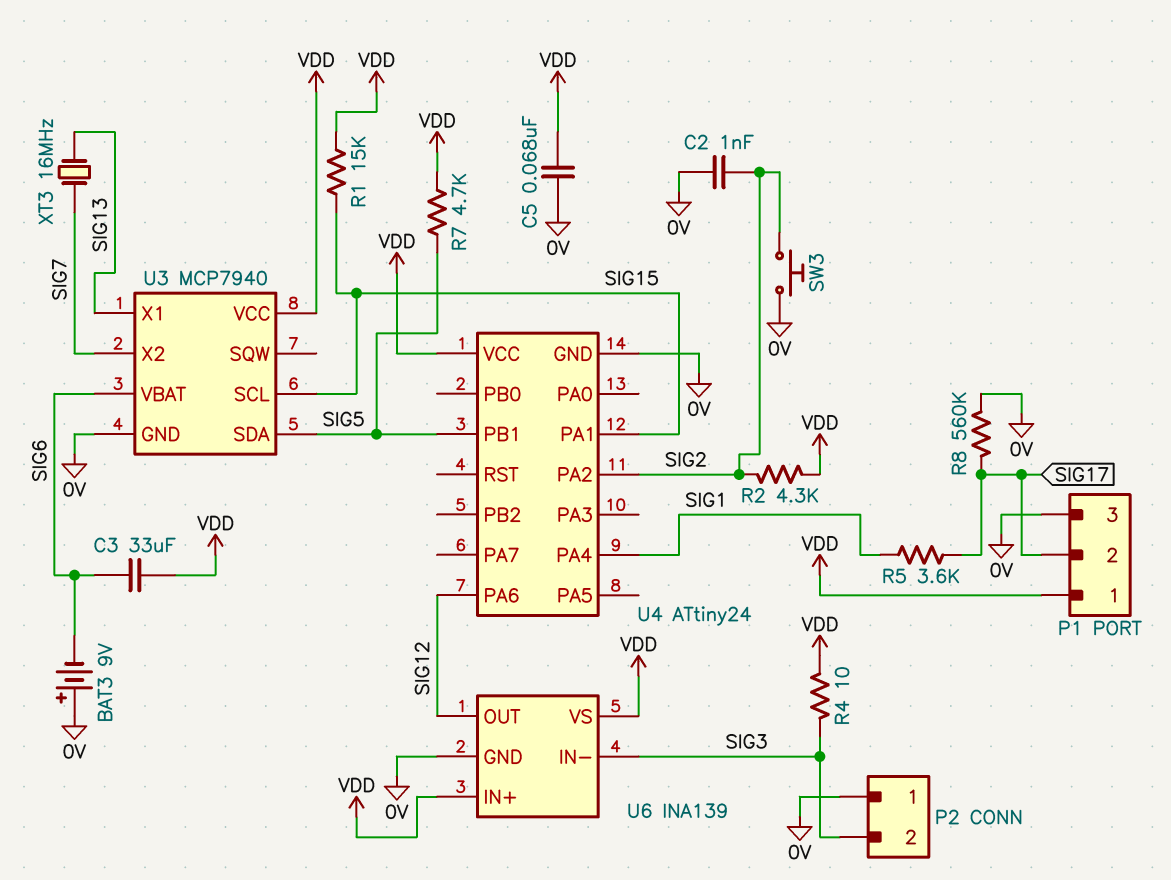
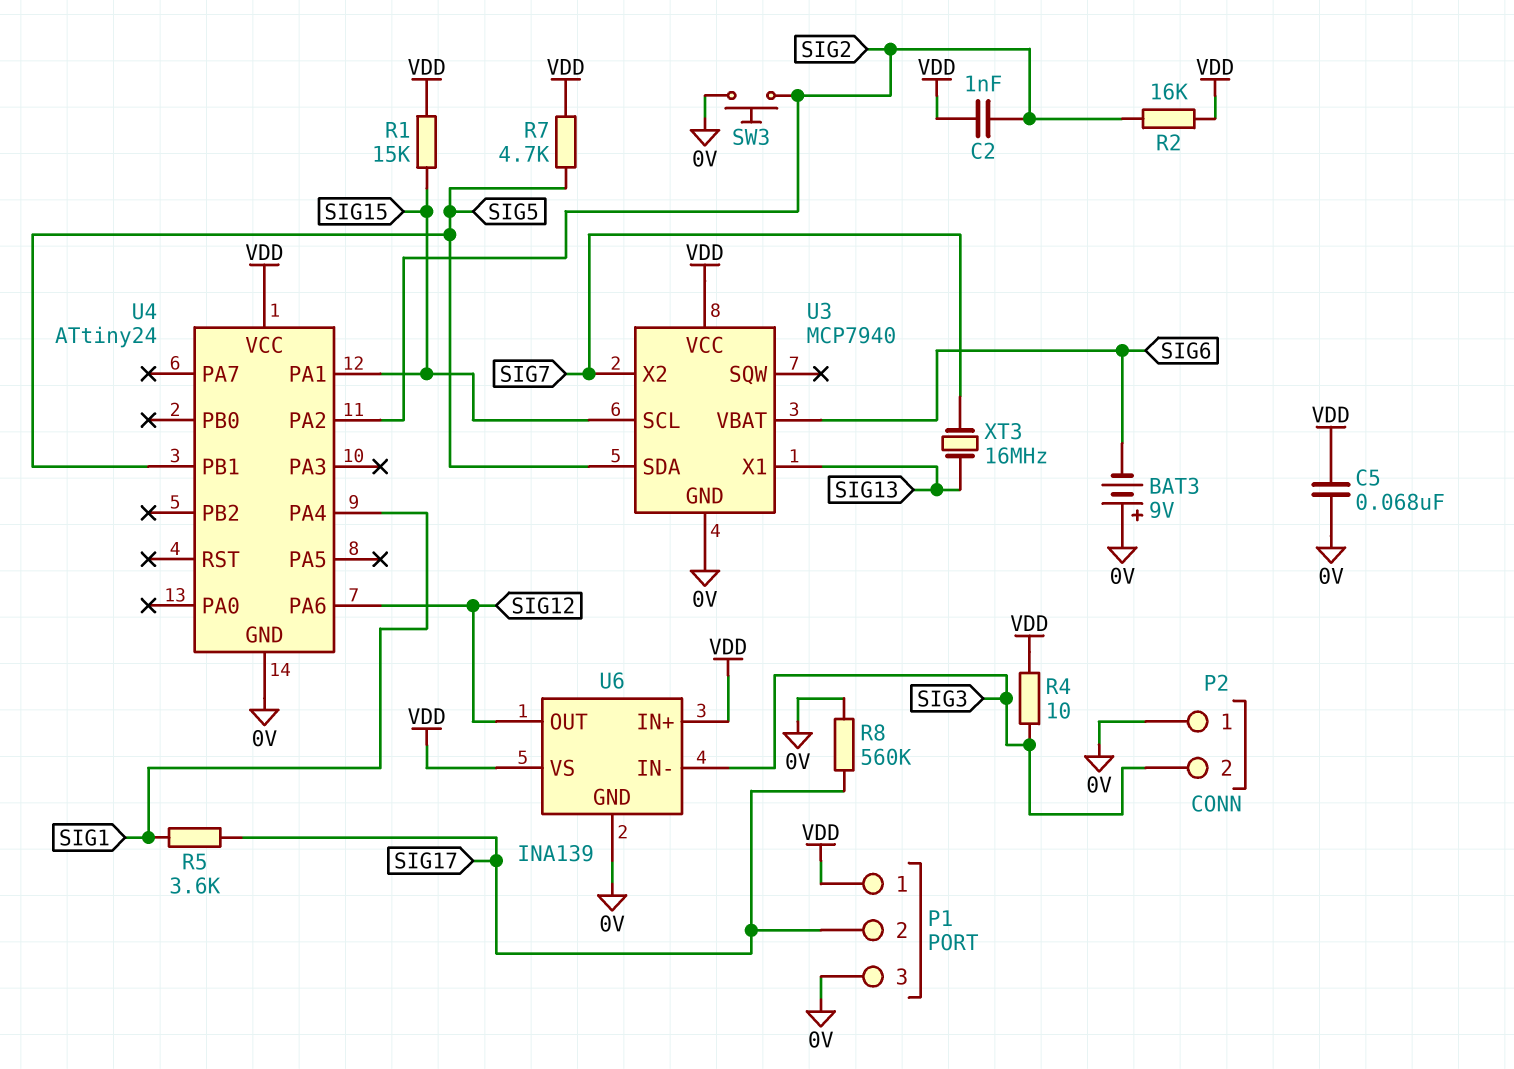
C2: 1nF (0V, SIG2) -> 1nF (SIG2, VDD)
C3: 33uF (SIG6, VDD) -> none
R2: 4.3k (SIG2, VDD) -> 16k (SIG2, VDD)

